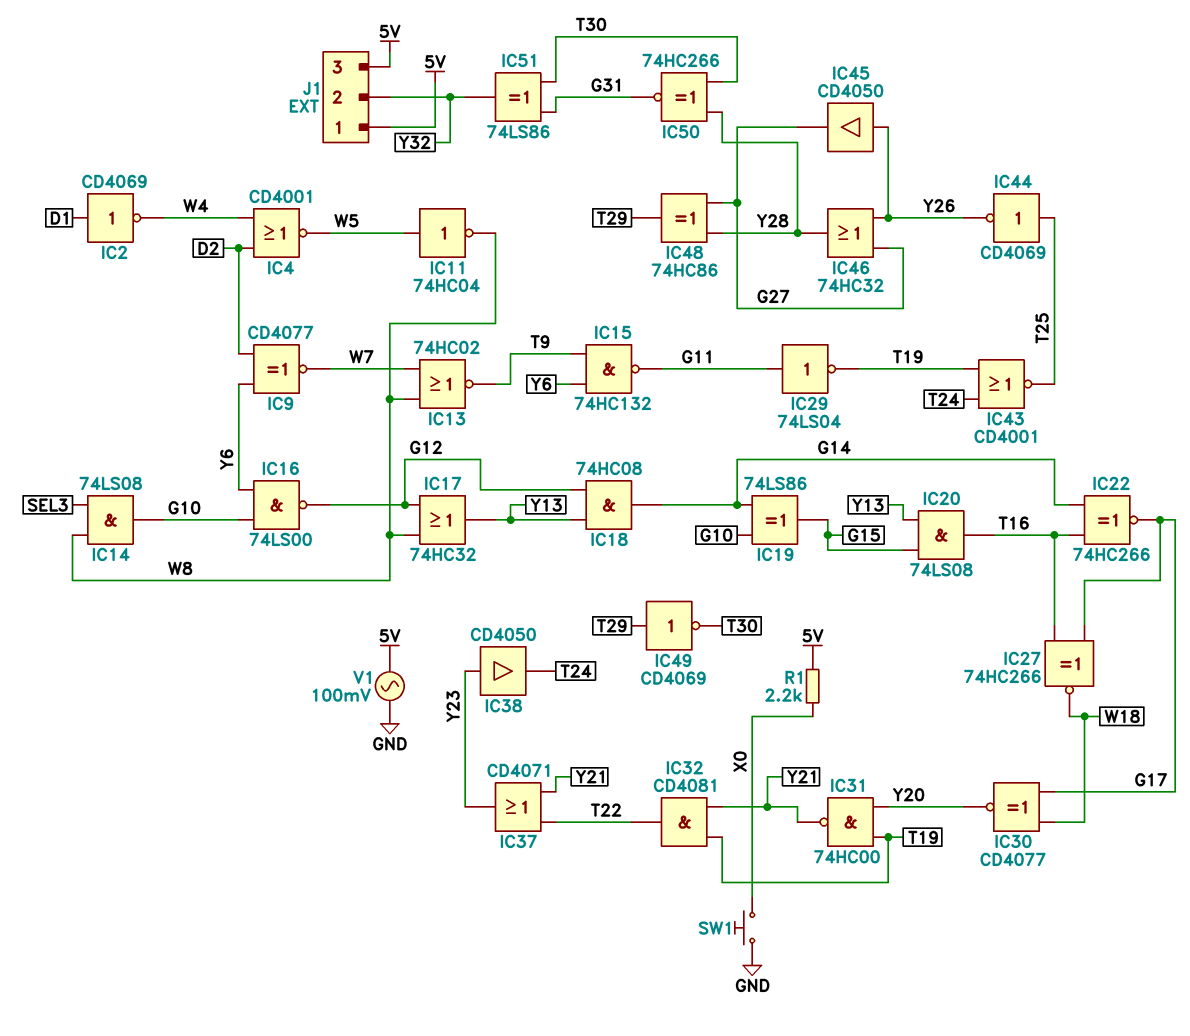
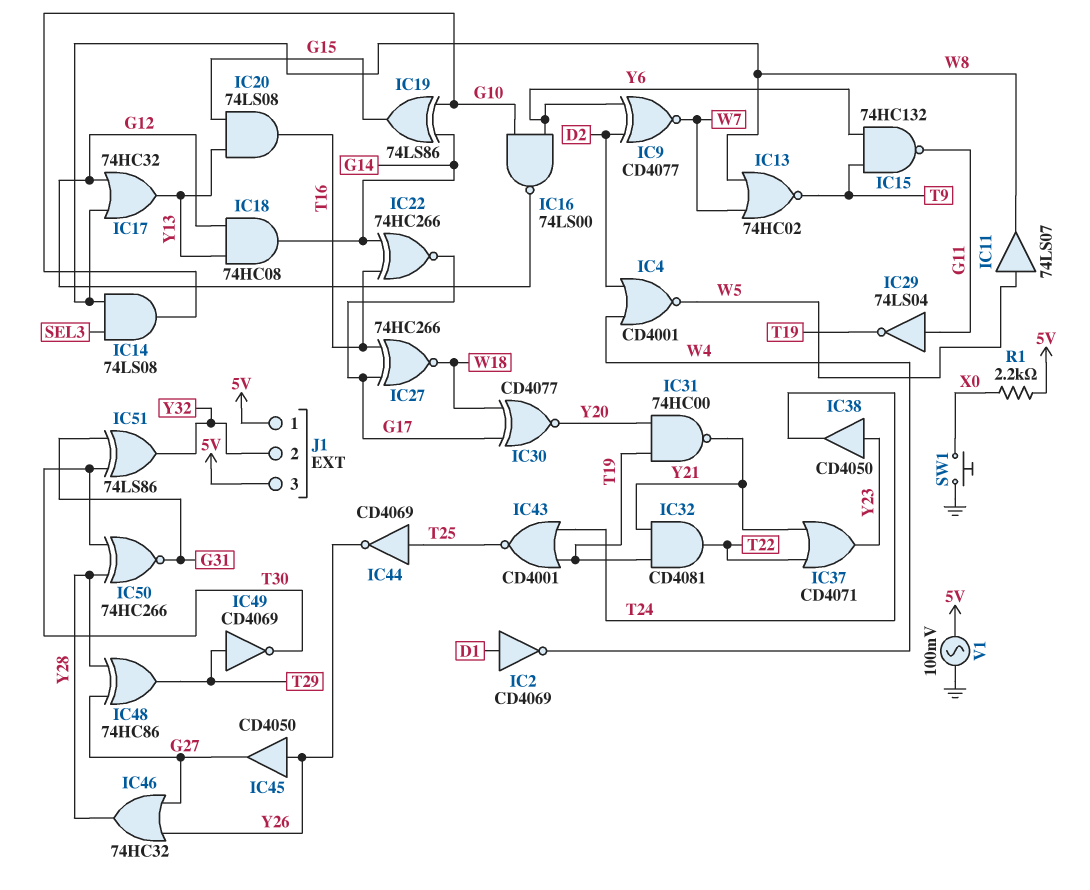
IC11: NOT 74HC04 (in W5, out W8) -> buffer 74LS07 (in W5, out W8)

